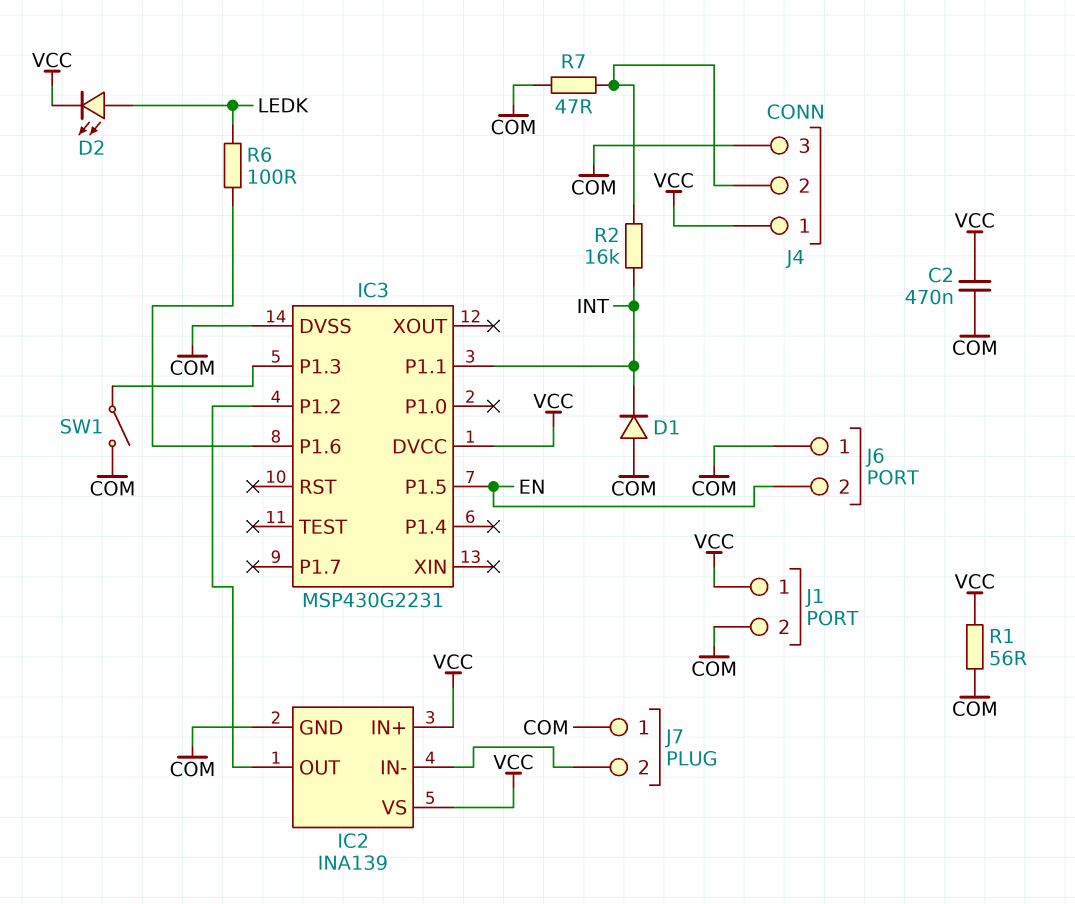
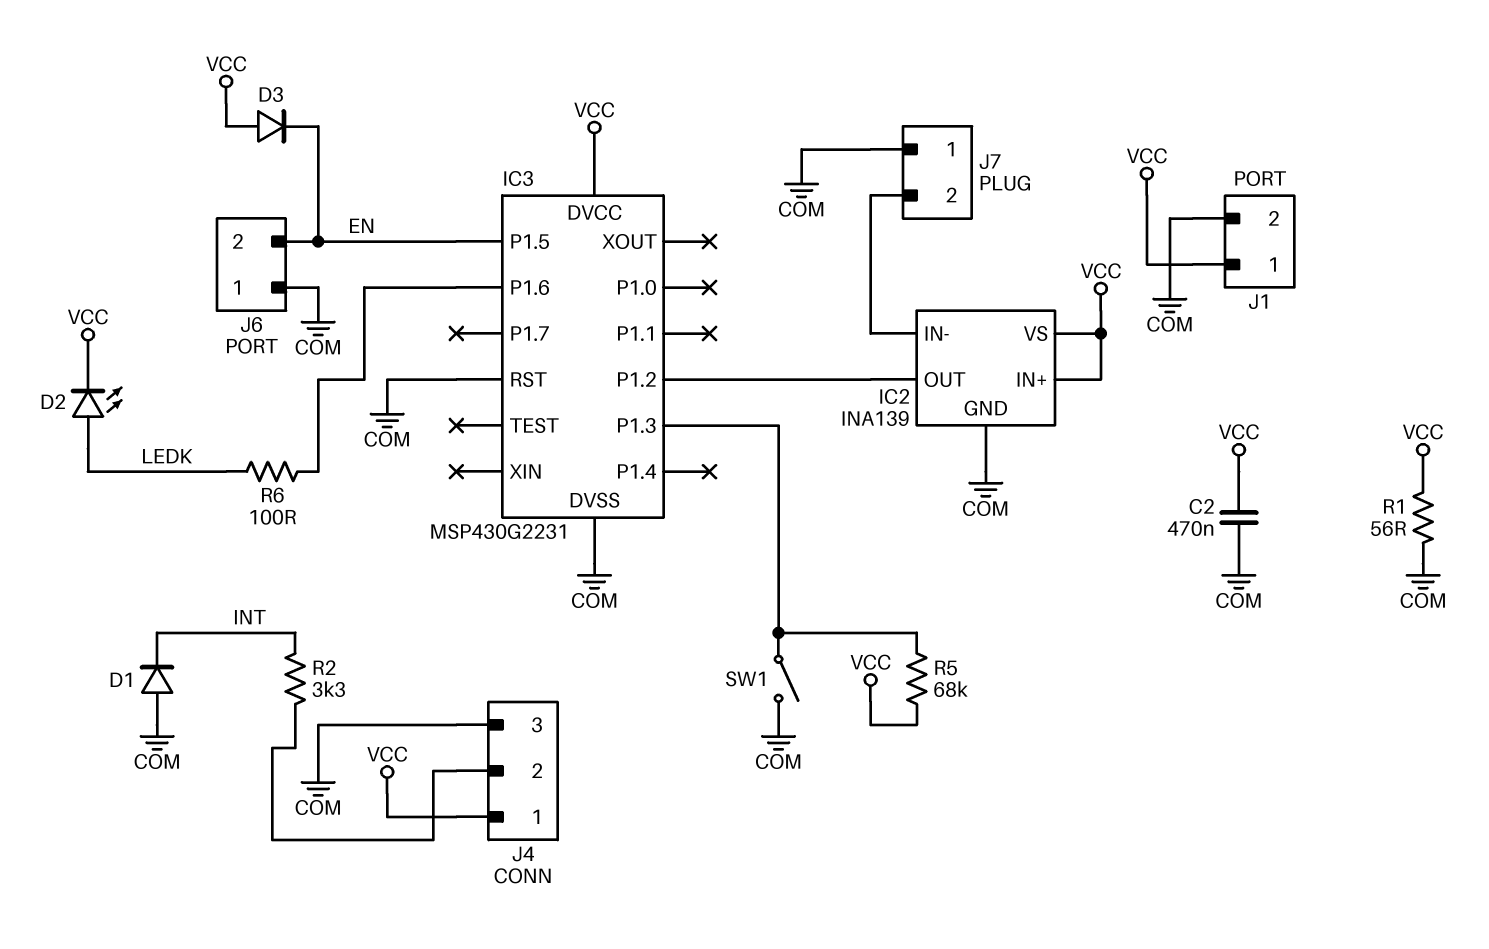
D3: none -> diode (A VCC, K EN)
IC3 pin P1.1: INT -> none
IC3 pin RST: none -> COM
R2: 16k (INT, J4/2) -> 3.3k (INT, J4/2)
R5: none -> 68k (IC3/P1.3, VCC)
R7: 47 (COM, J4/2) -> none

